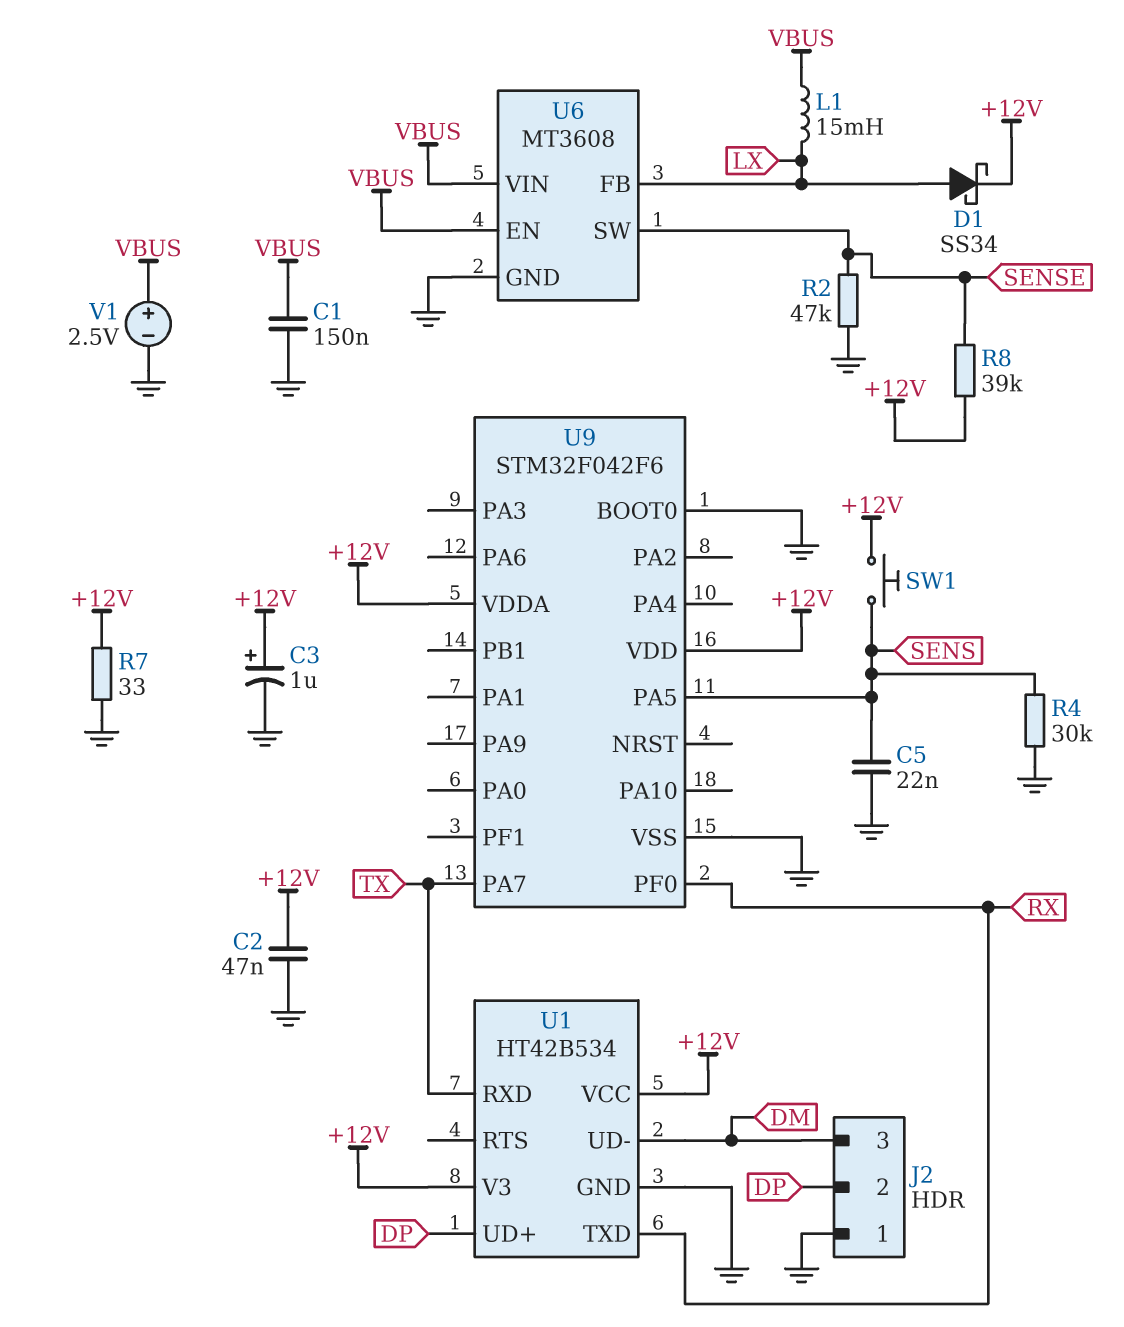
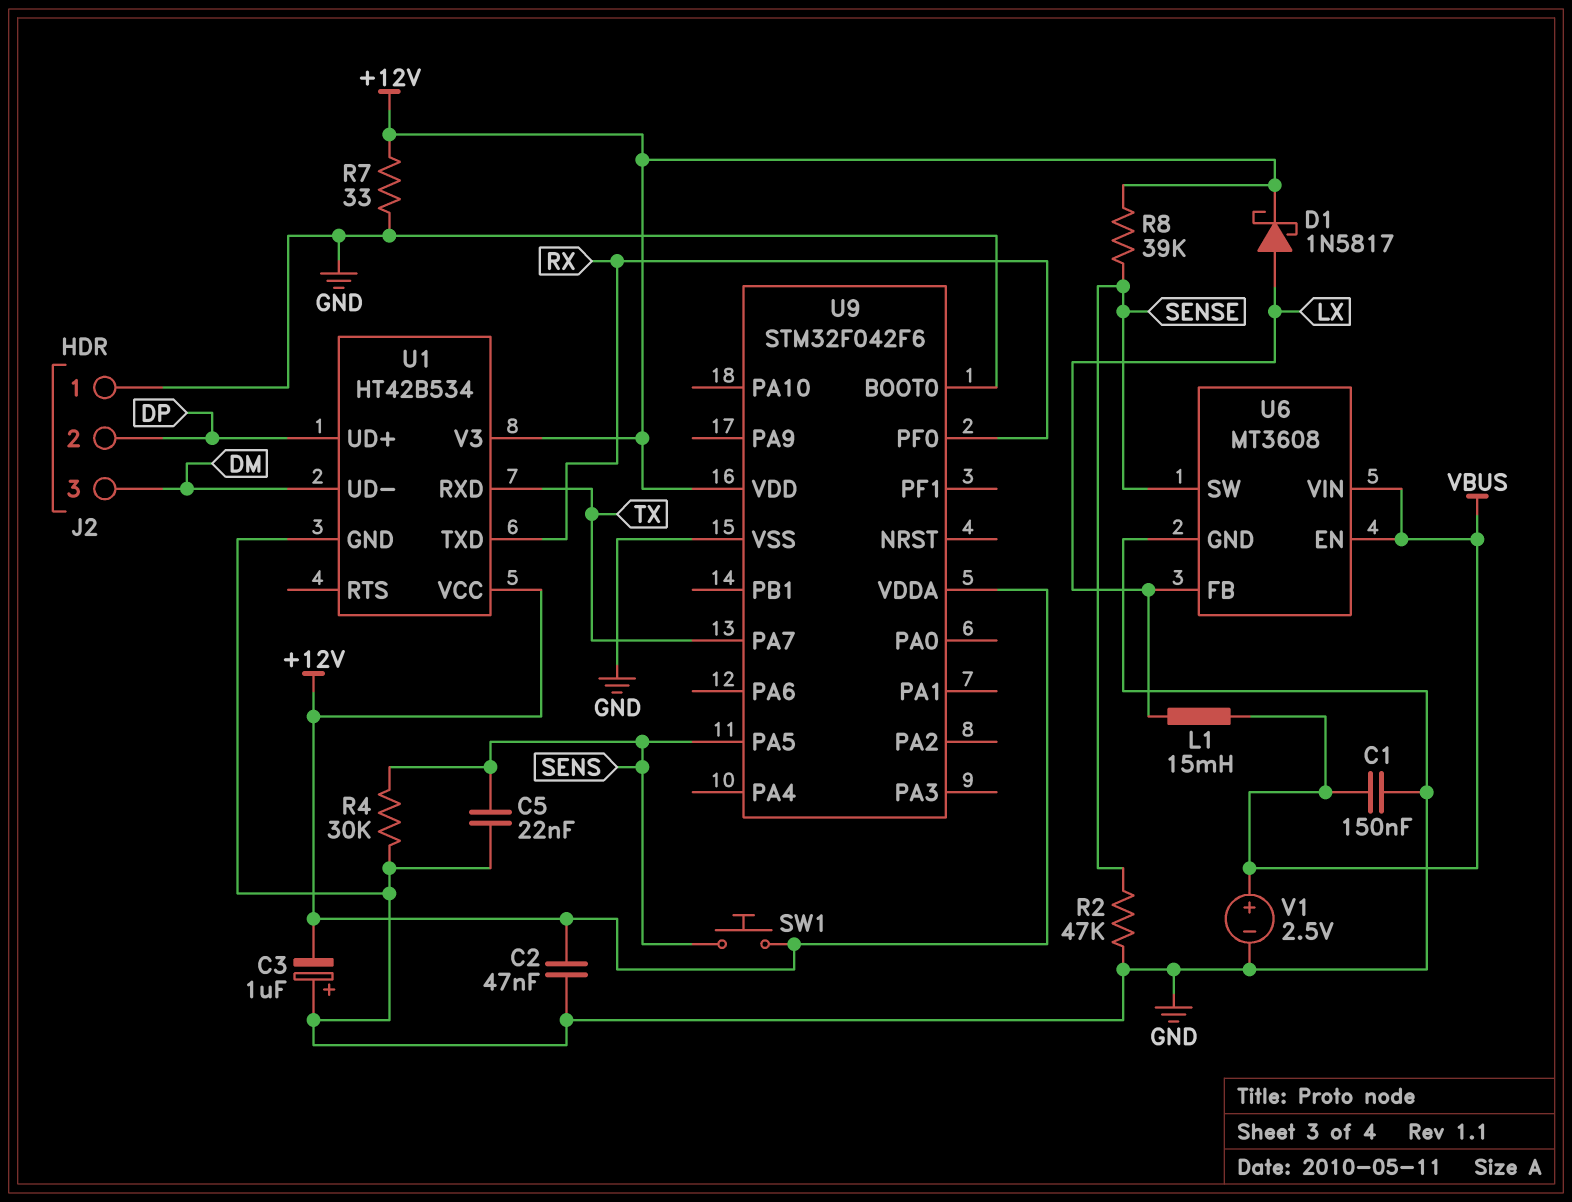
C3: 1uF (plus +12V, minus GND) -> 1uF (plus GND, minus +12V)
D1: schottky SS34 (A LX, K +12V) -> schottky 1N5817 (A LX, K +12V)

